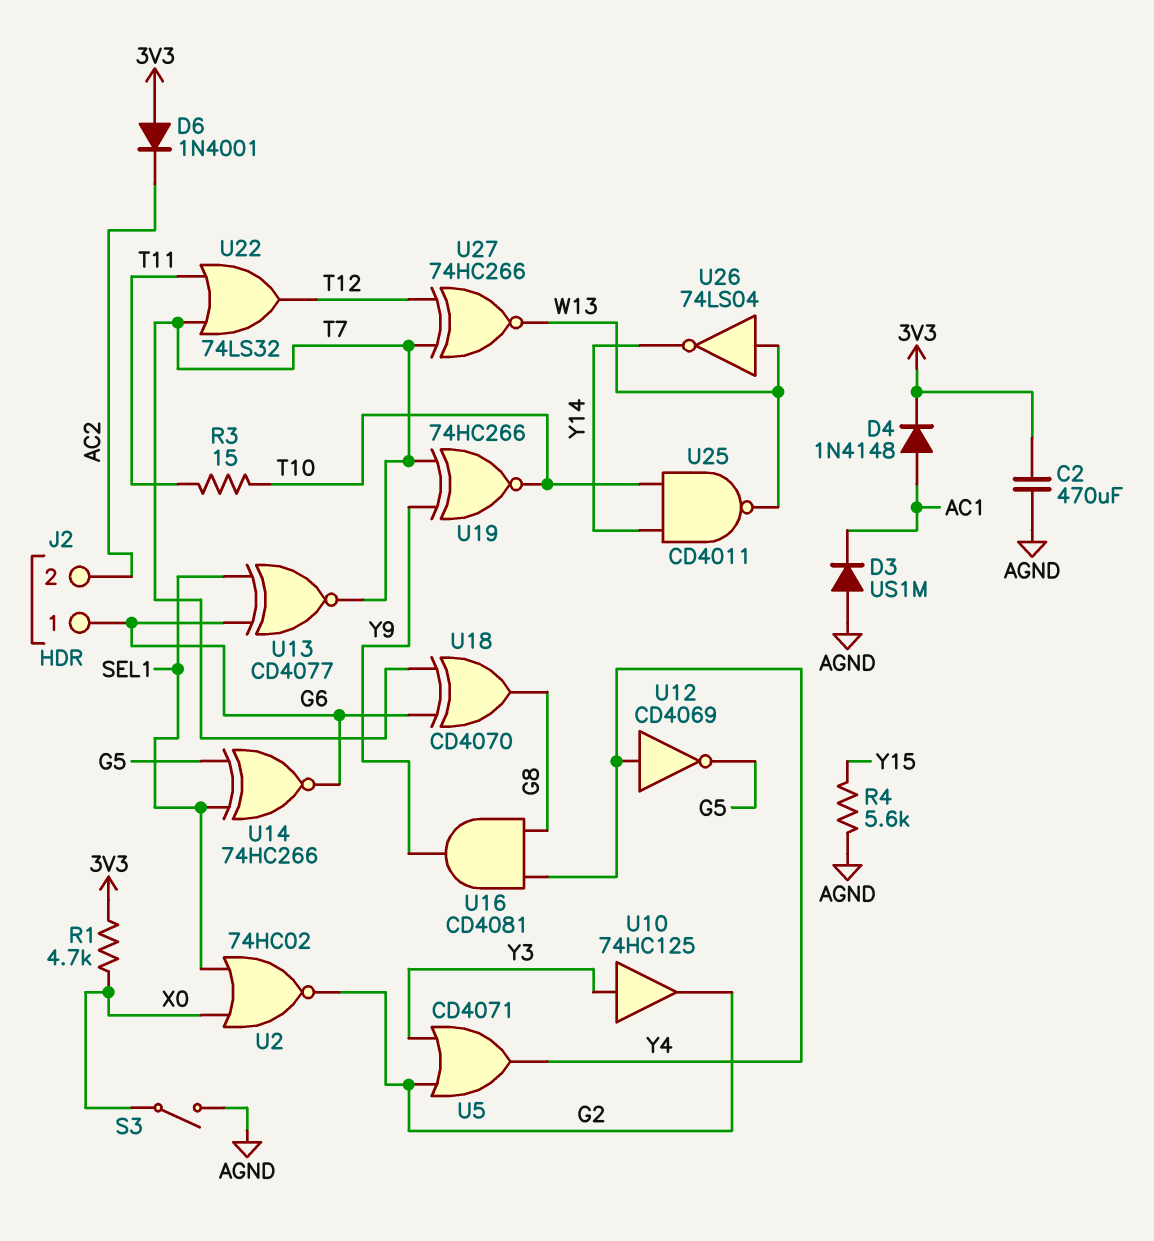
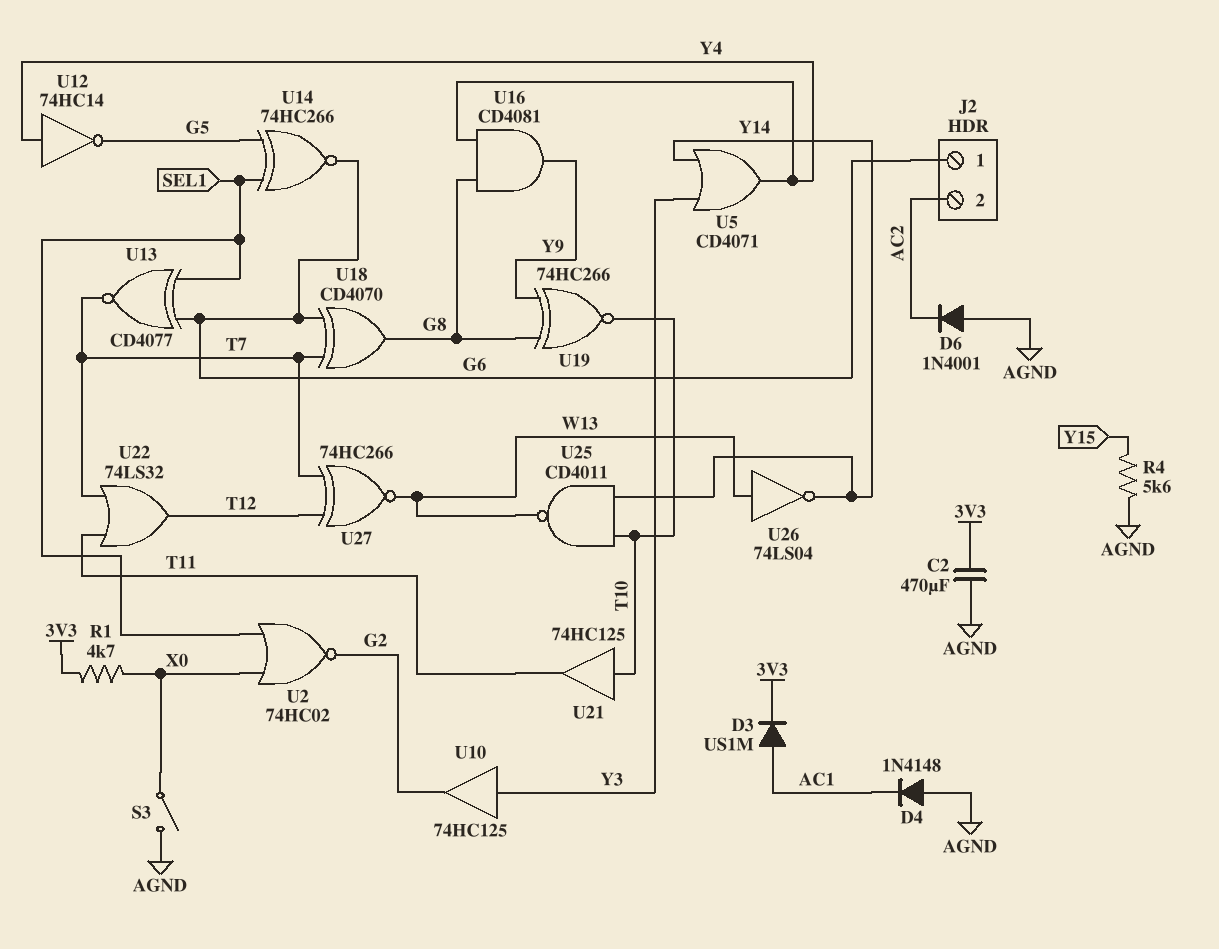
D3: diode US1M (A AGND, K AC1) -> diode US1M (A AC1, K 3V3)
D4: diode 1N4148 (A AC1, K 3V3) -> diode 1N4148 (A AGND, K AC1)
D6: diode 1N4001 (A 3V3, K AC2) -> diode 1N4001 (A AGND, K AC2)
R3: 15 (T10, T11) -> none
U5: OR CD4071 (in G2, in Y3, out Y4) -> OR CD4071 (in Y3, in Y14, out Y4)
U12: NOT CD4069 (in Y4, out G5) -> NOT 74HC14 (in Y4, out G5)
U19: XNOR 74HC266 (in T7, in Y9, out T10) -> XNOR 74HC266 (in G8, in Y9, out T10)
U21: none -> buffer 74HC125 (in T10, out T11)

